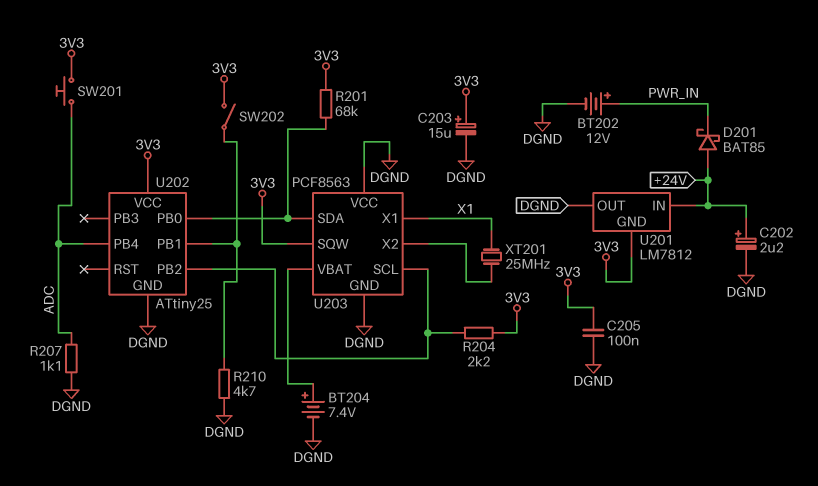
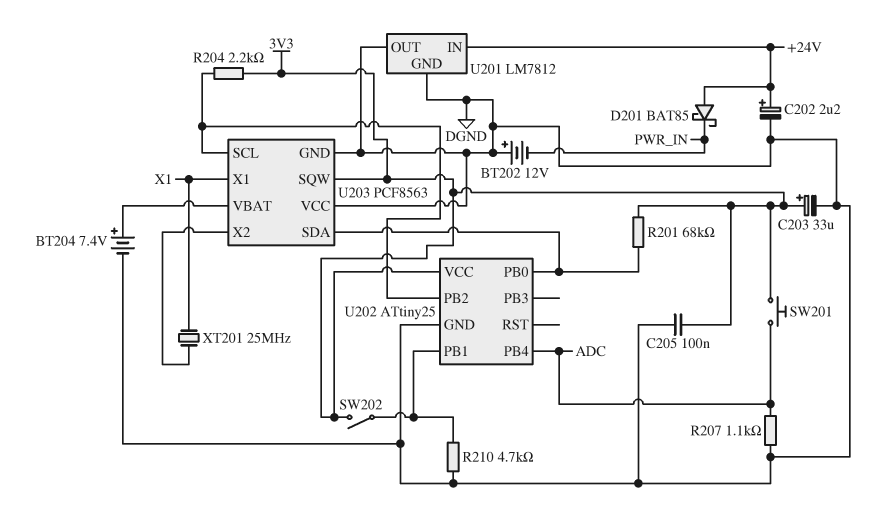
BT202: 12V (plus PWR_IN, minus DGND) -> 12V (plus DGND, minus PWR_IN)
C203: 15uF (plus 3V3, minus DGND) -> 33uF (plus 3V3, minus DGND)
U201 pin GND: 3V3 -> DGND

